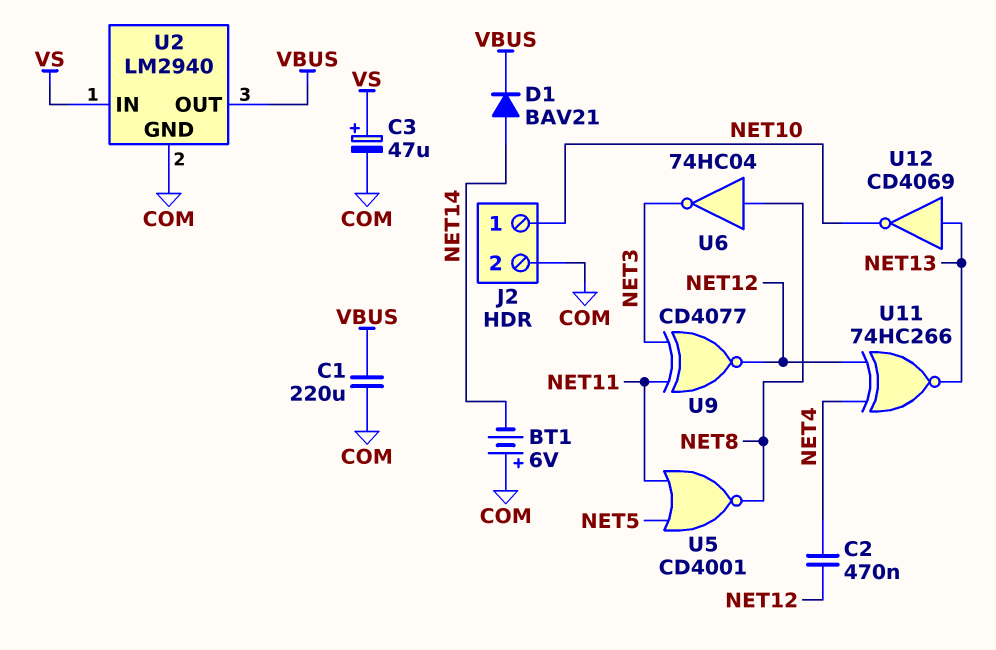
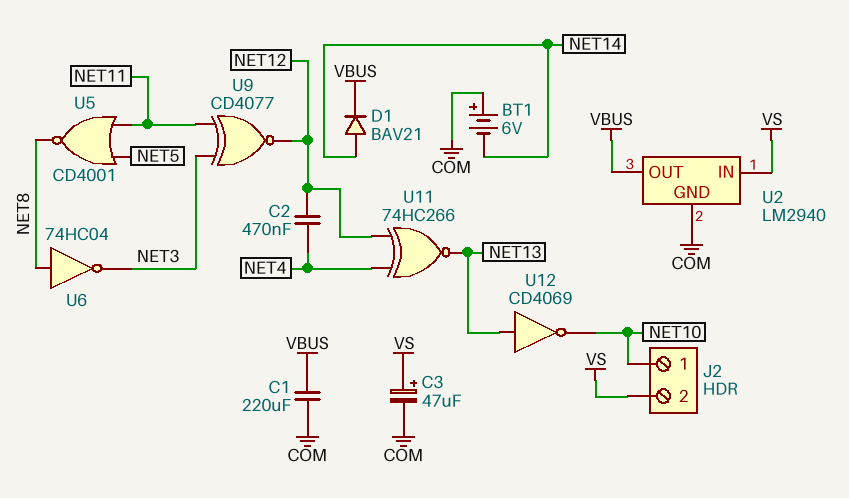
J2 pin 2: COM -> VS

